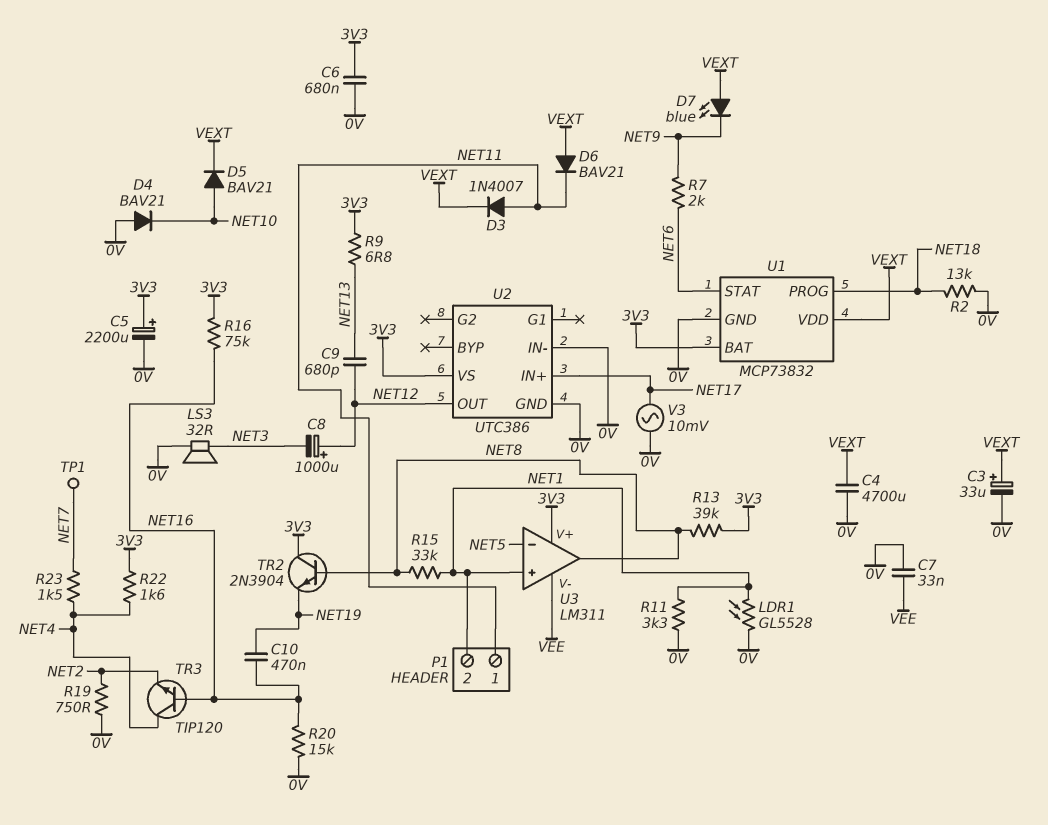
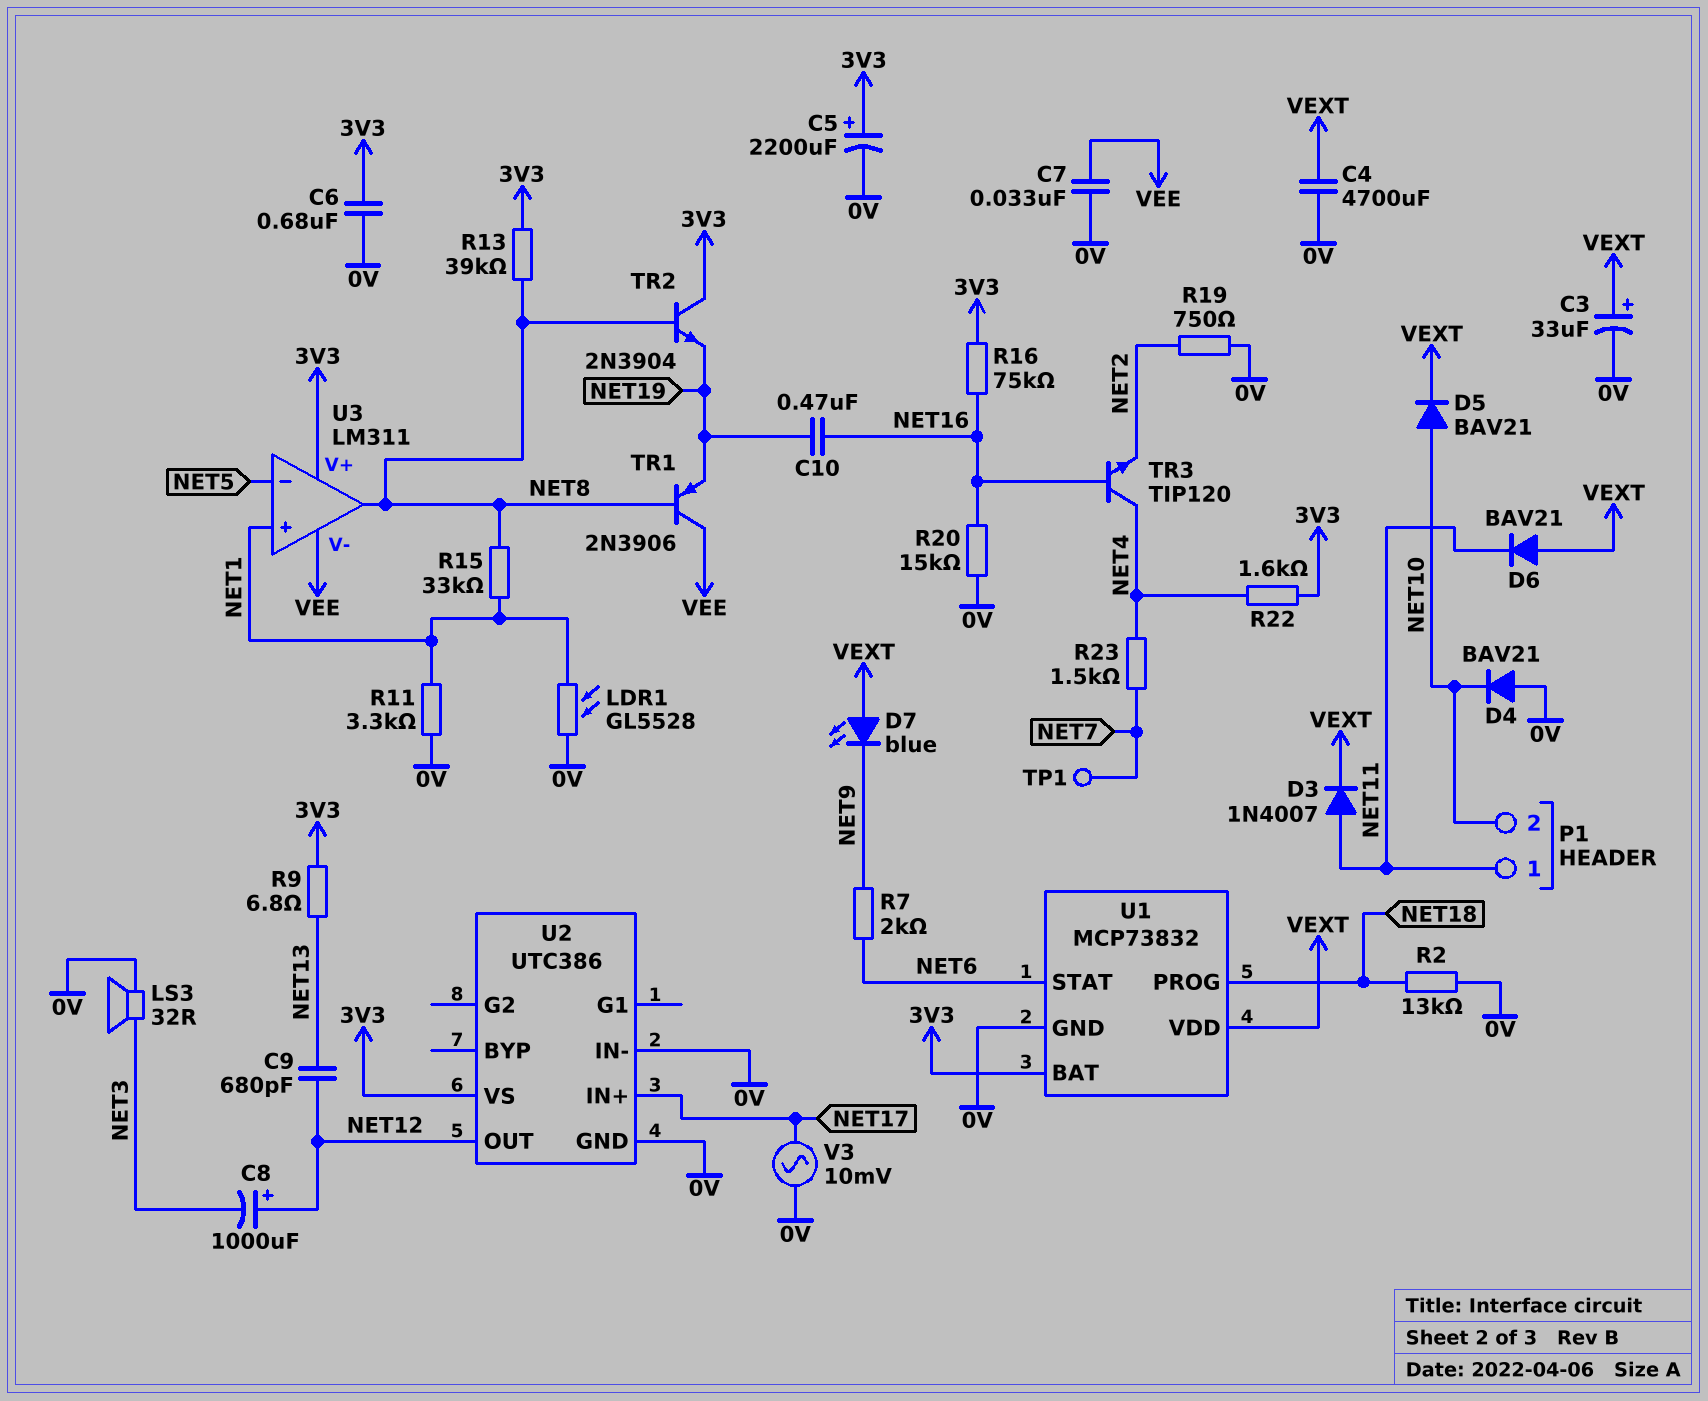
P1 pin 2: NET1 -> NET10
TR1: none -> PNP 2N3906 (B NET8, C VEE, E NET19)

